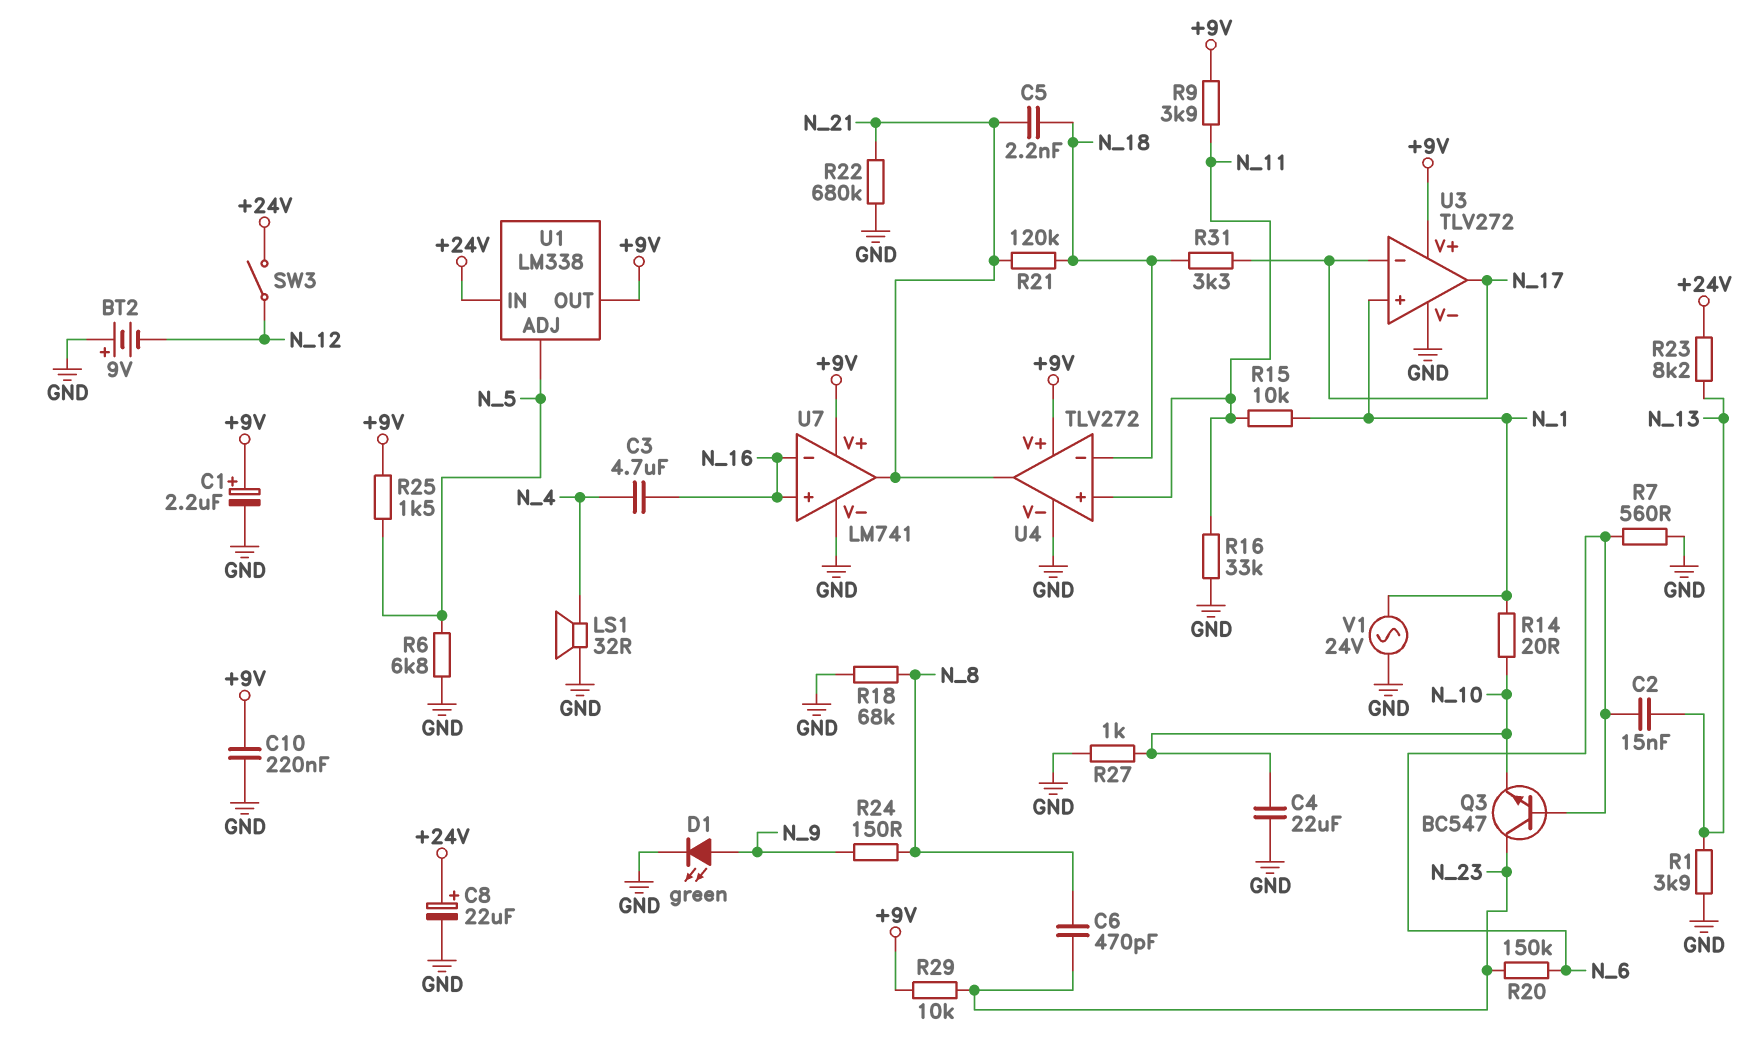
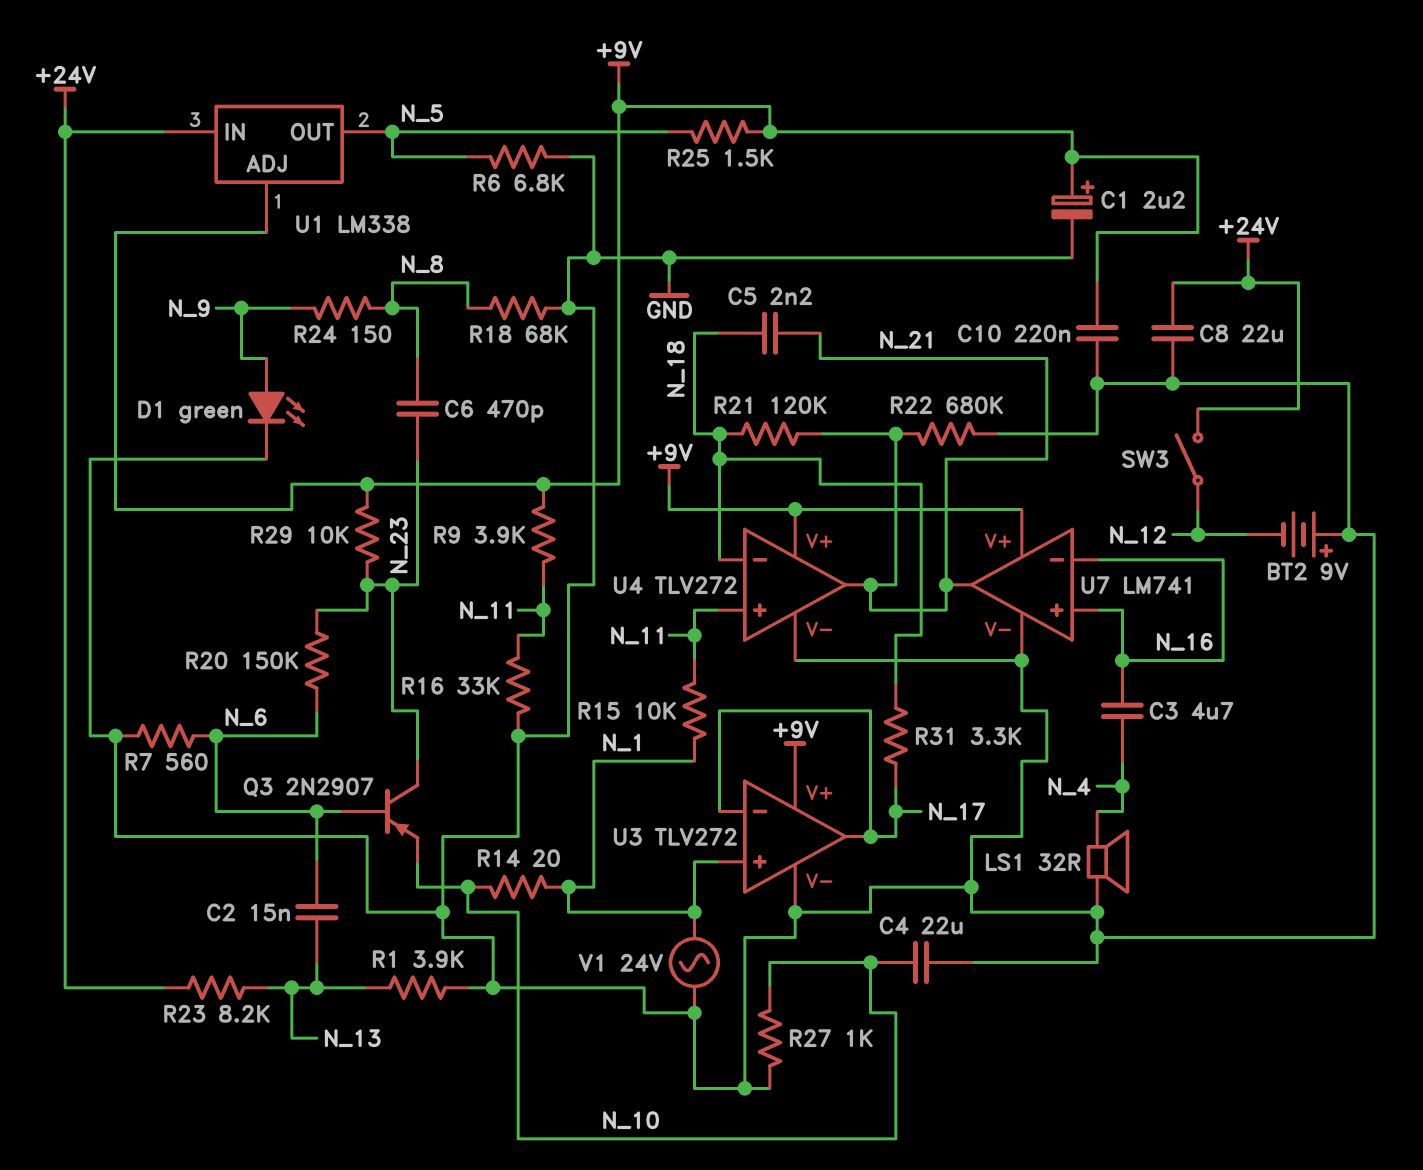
C8: 22uF (plus +24V, minus GND) -> 22uF (+24V, GND)
Q3: NPN BC547 (B N_6, C N_23, E N_10) -> PNP 2N2907 (B N_6, C N_23, E N_10)
U1 pin ADJ: N_5 -> +9V
U1 pin OUT: +9V -> N_5

